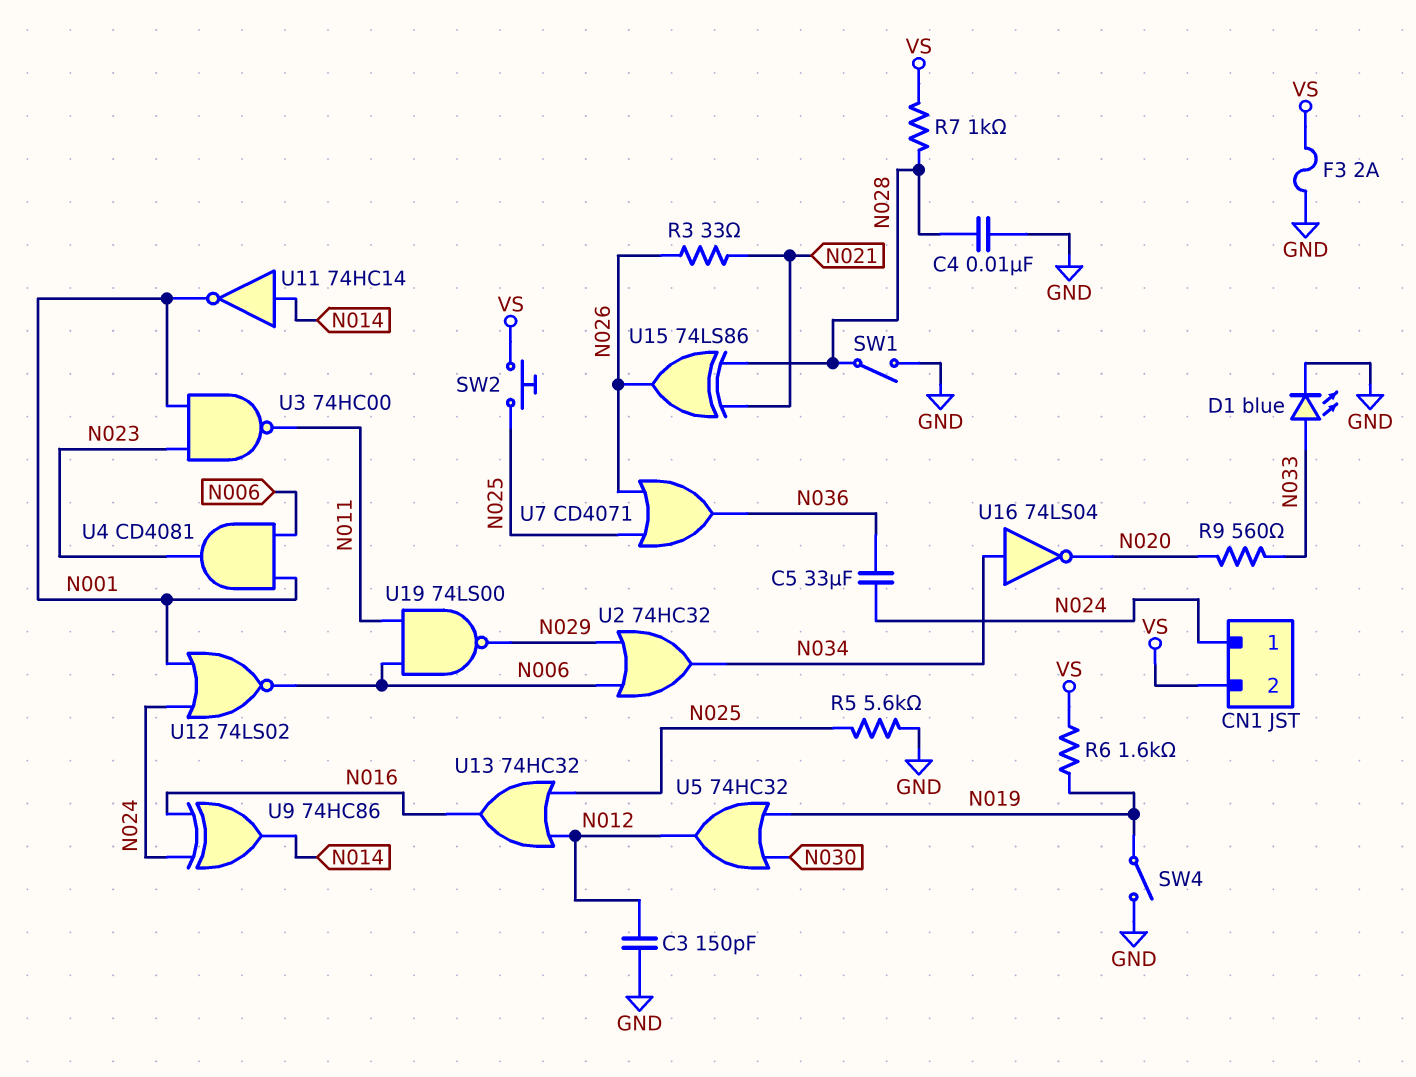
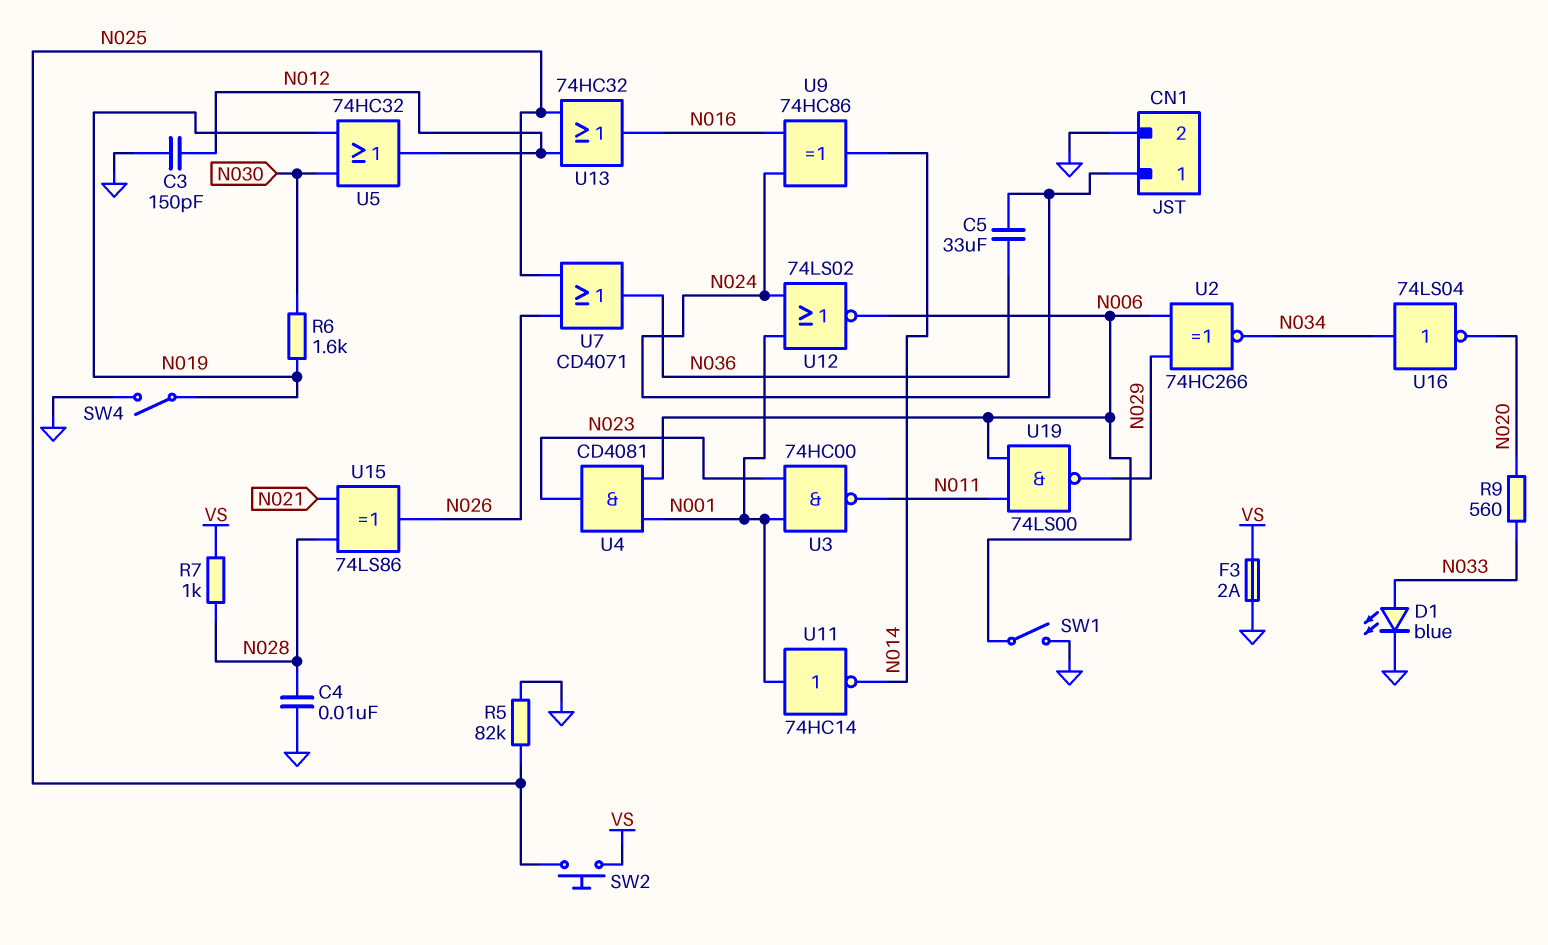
CN1 pin 2: VS -> GND
R3: 33 (N021, N026) -> none
R5: 5.6k (GND, N025) -> 82k (GND, N025)
R6: 1.6k (N019, VS) -> 1.6k (N019, N030)
SW1: switch (GND, N028) -> switch (GND, N006)
U2: OR 74HC32 (in N006, in N029, out N034) -> XNOR 74HC266 (in N006, in N029, out N034)
U11: NOT 74HC14 (in N014, out N001) -> NOT 74HC14 (in N001, out N014)

